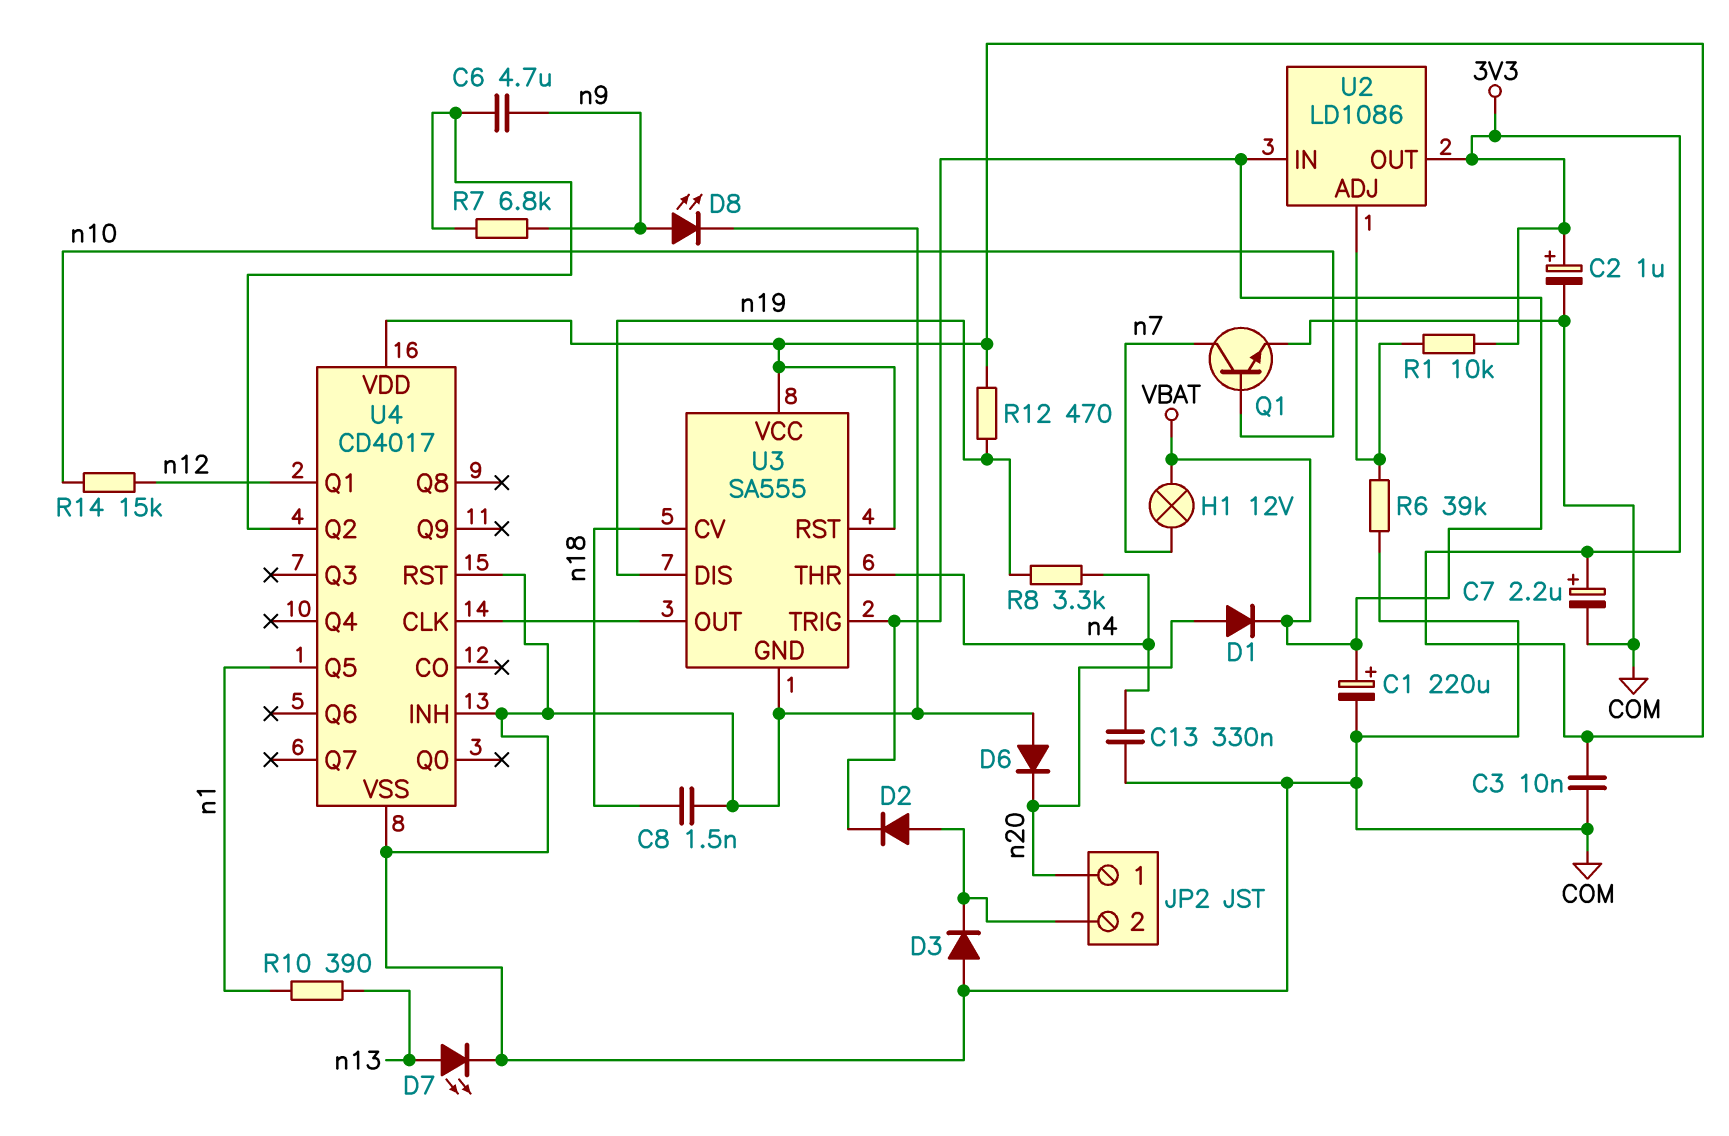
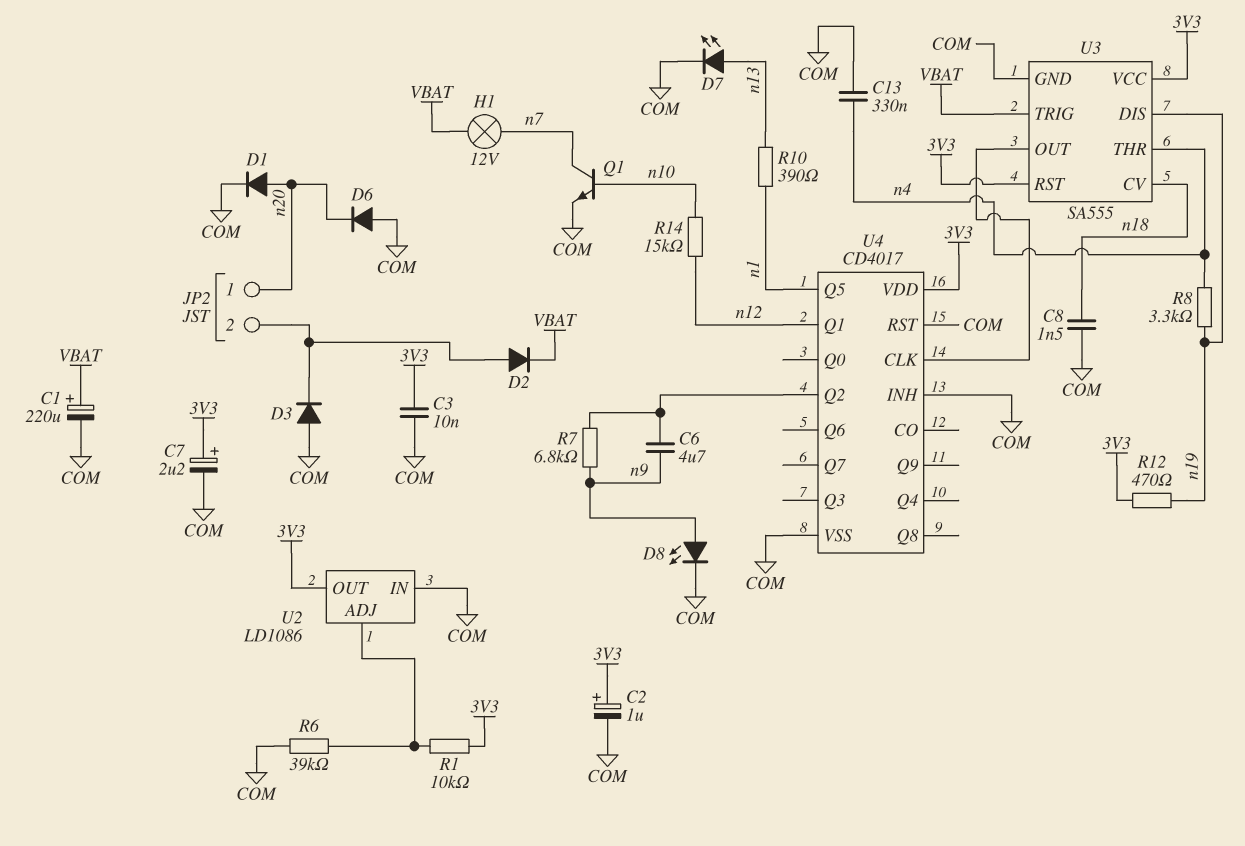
D1: diode (A n20, K VBAT) -> diode (A n20, K COM)
U2 pin IN: VBAT -> COM

